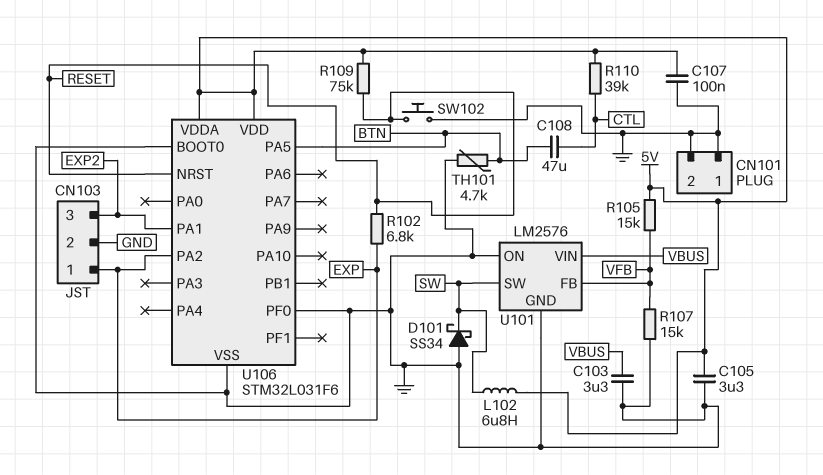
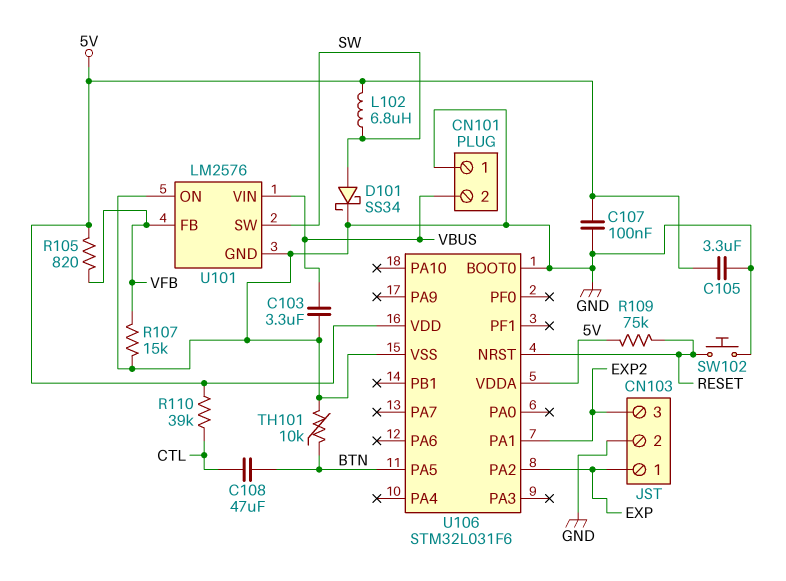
CN101 pin 2: GND -> VBUS
D101: schottky SS34 (A GND, K SW) -> schottky SS34 (A SW, K GND)
R102: 6.8k (EXP, RESET) -> none
R105: 15k (5V, VFB) -> 820 (5V, VFB)
TH101: 4.7k (BTN, GND) -> 10k (BTN, GND)
U106 pin PF0: GND -> none

